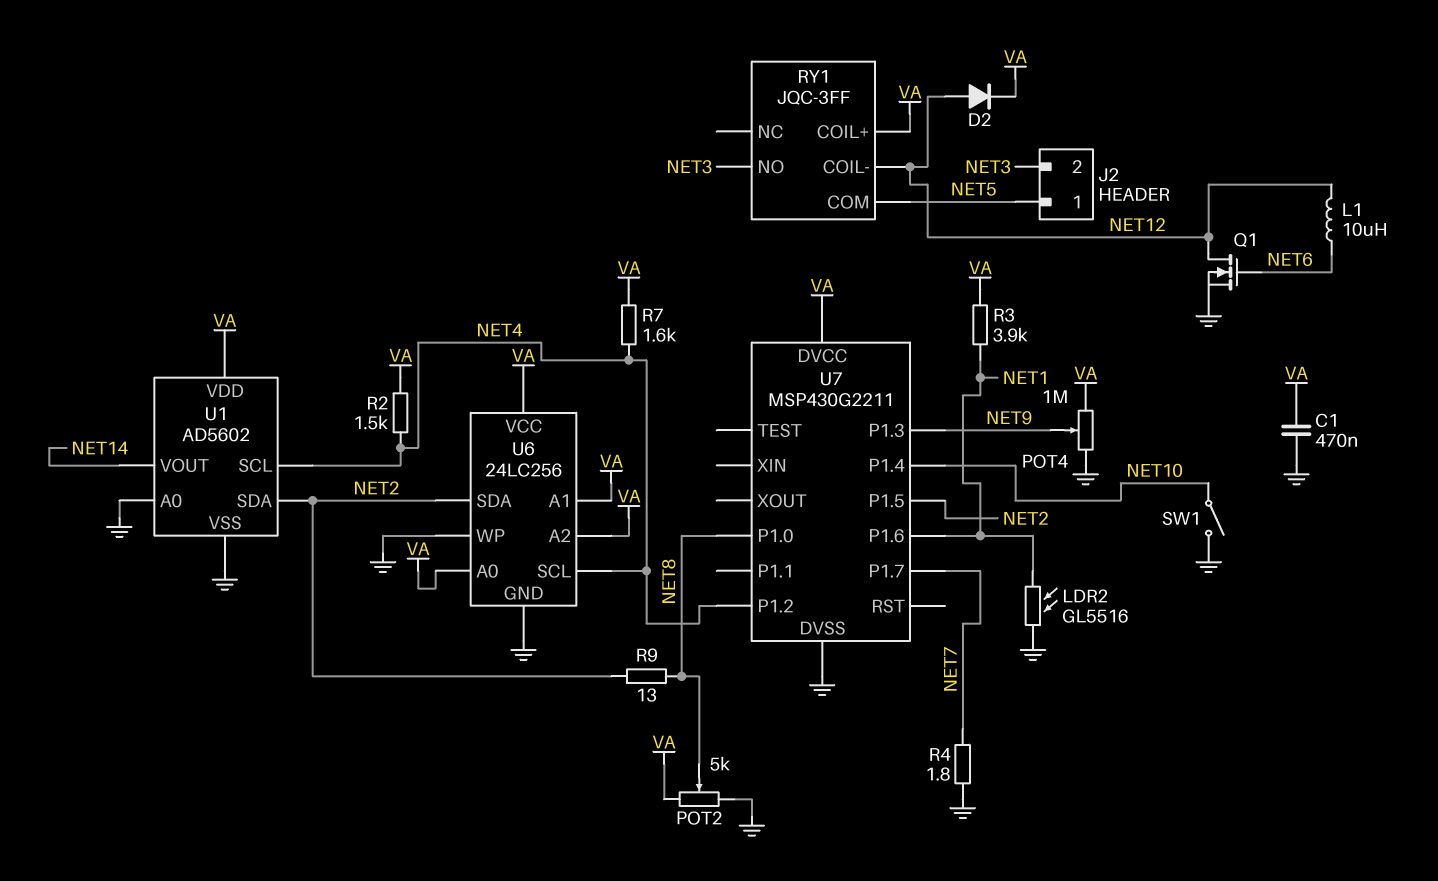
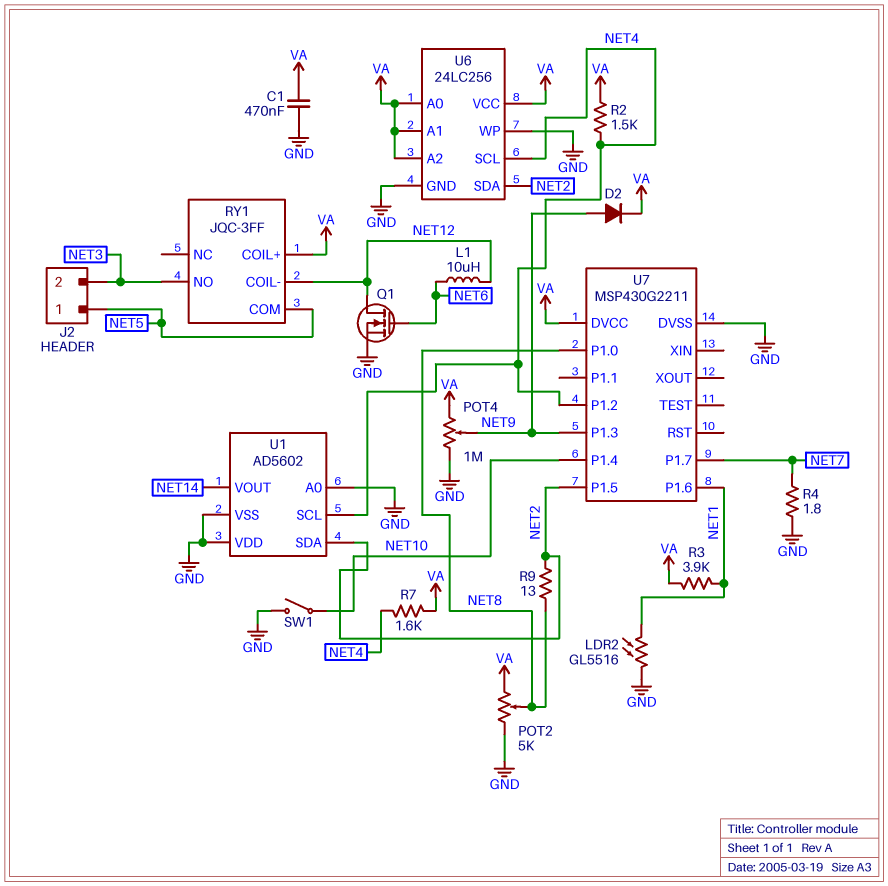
D2: diode (A NET12, K VA) -> diode (A NET9, K VA)
U1 pin VDD: VA -> GND

